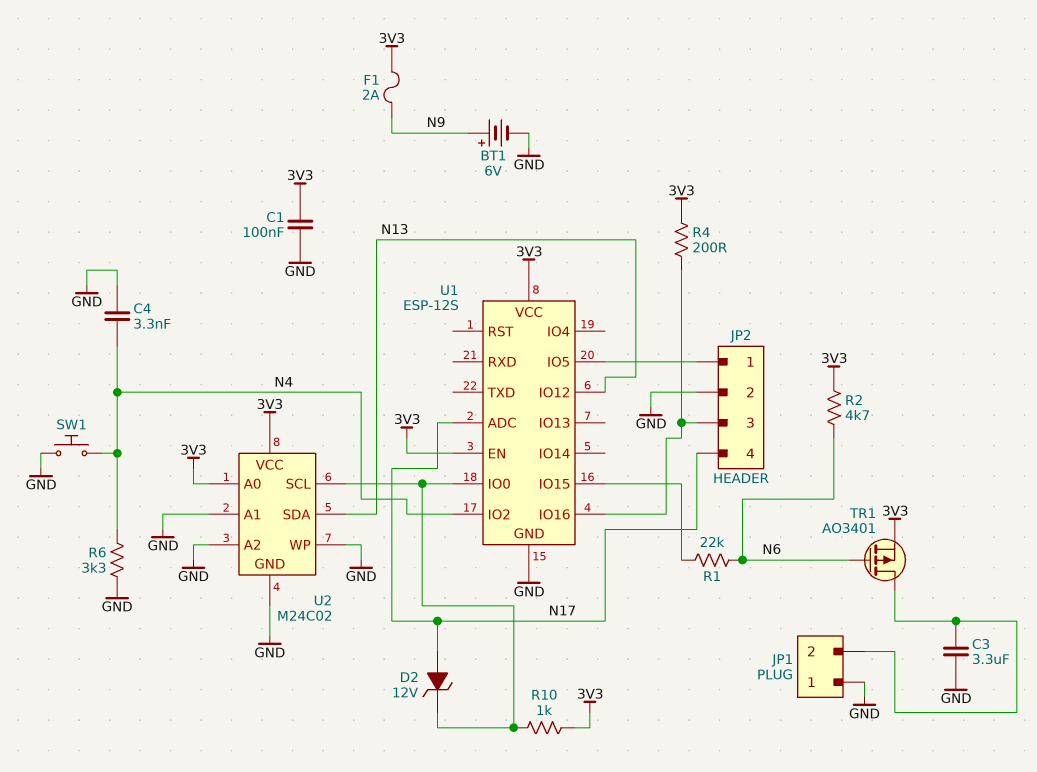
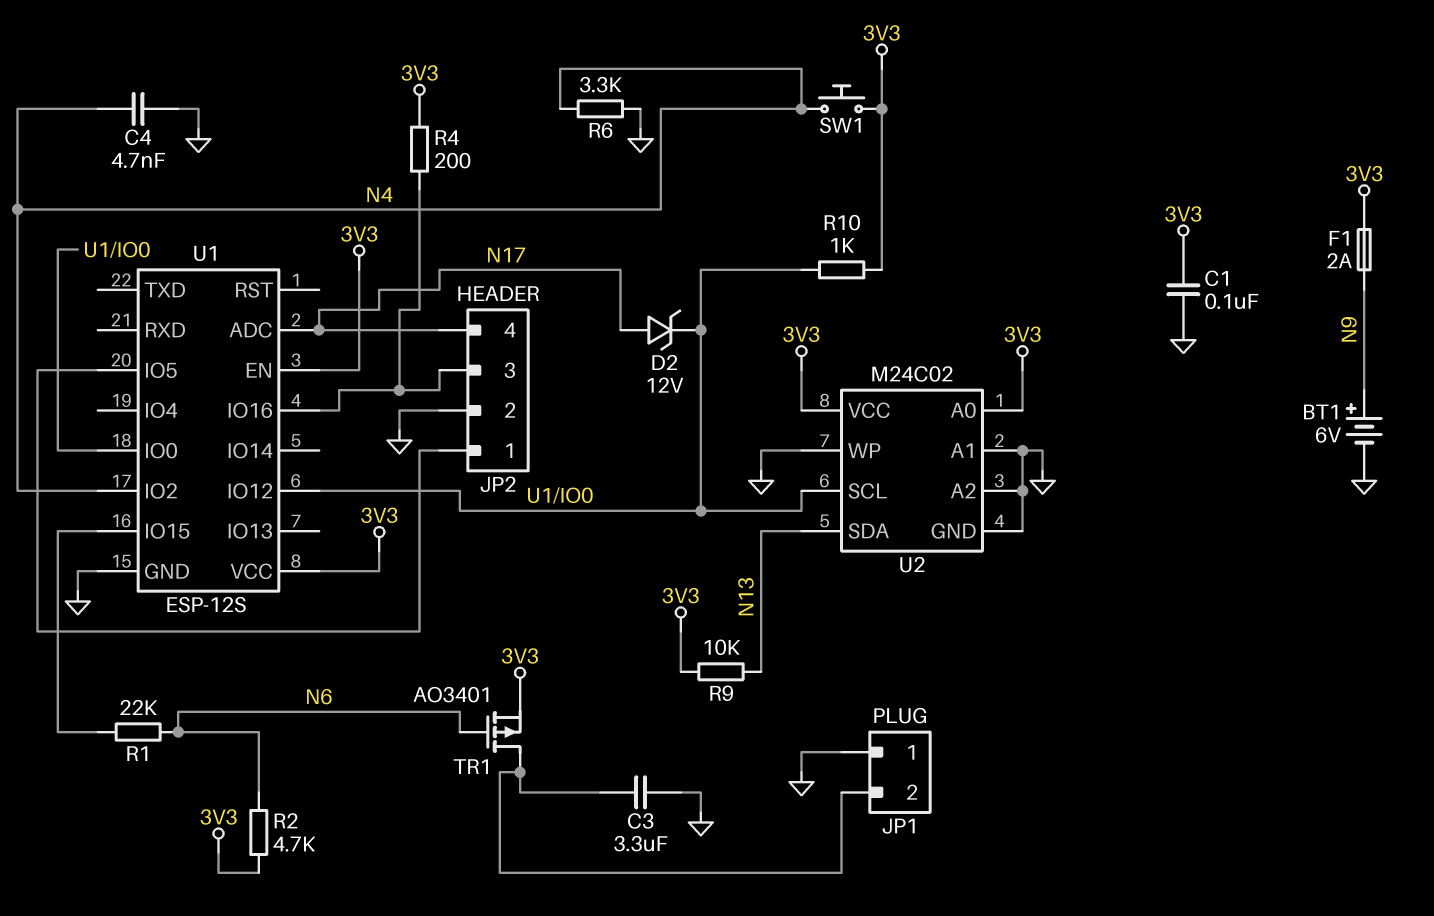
C4: 3.3nF (GND, N4) -> 4.7nF (GND, N4)
R9: none -> 10k (3V3, N13)
SW1: button (GND, N4) -> button (3V3, N4)
U1 pin IO12: N13 -> U1/IO0

